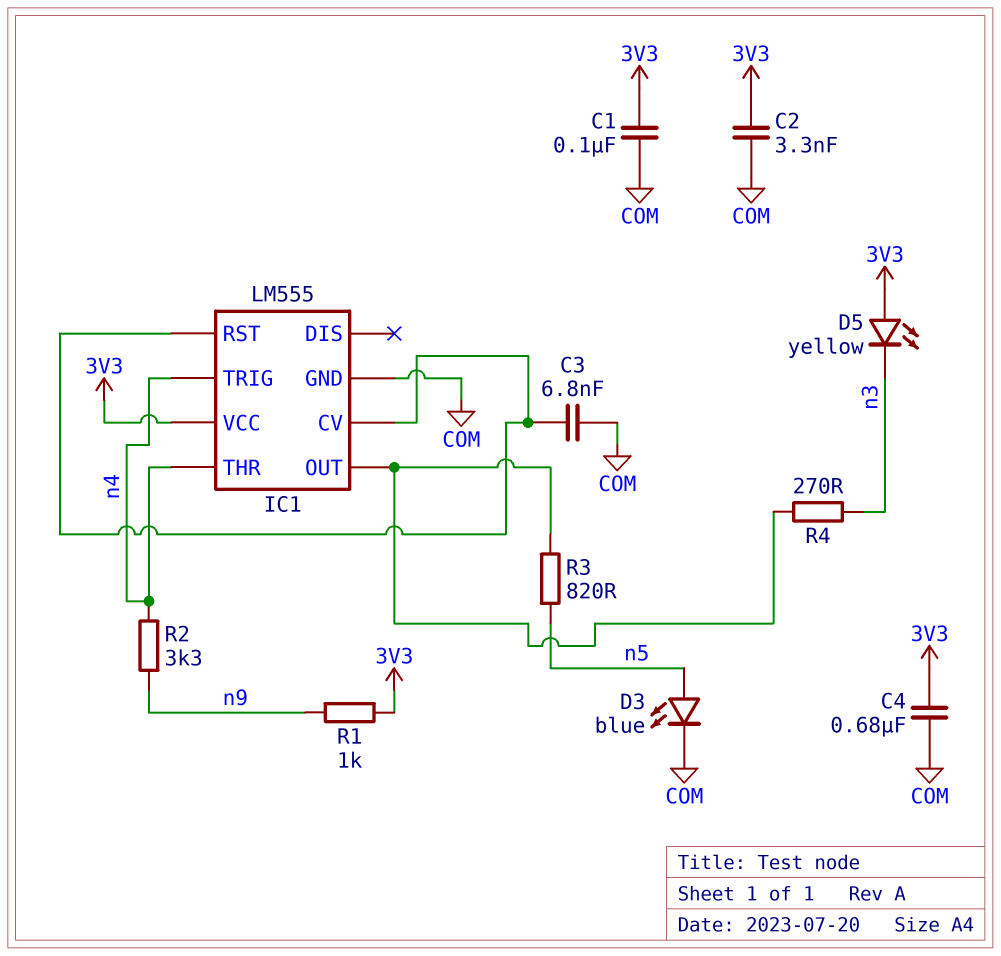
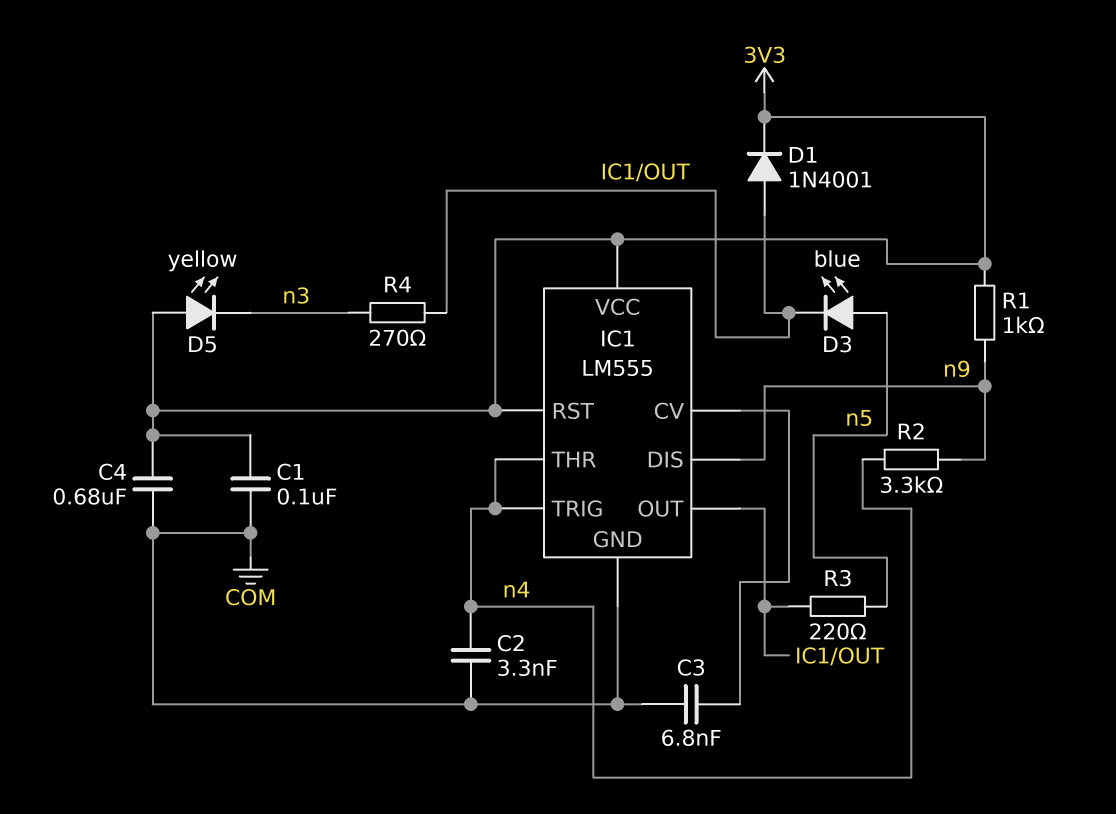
C2: 3.3nF (3V3, COM) -> 3.3nF (COM, n4)
D1: none -> diode 1N4001 (A IC1/OUT, K 3V3)
D3: LED blue (A n5, K COM) -> LED blue (A n5, K IC1/OUT)
IC1 pin DIS: none -> n9
IC1 pin RST: IC1/CV -> 3V3
R3: 820 (IC1/OUT, n5) -> 220 (IC1/OUT, n5)

